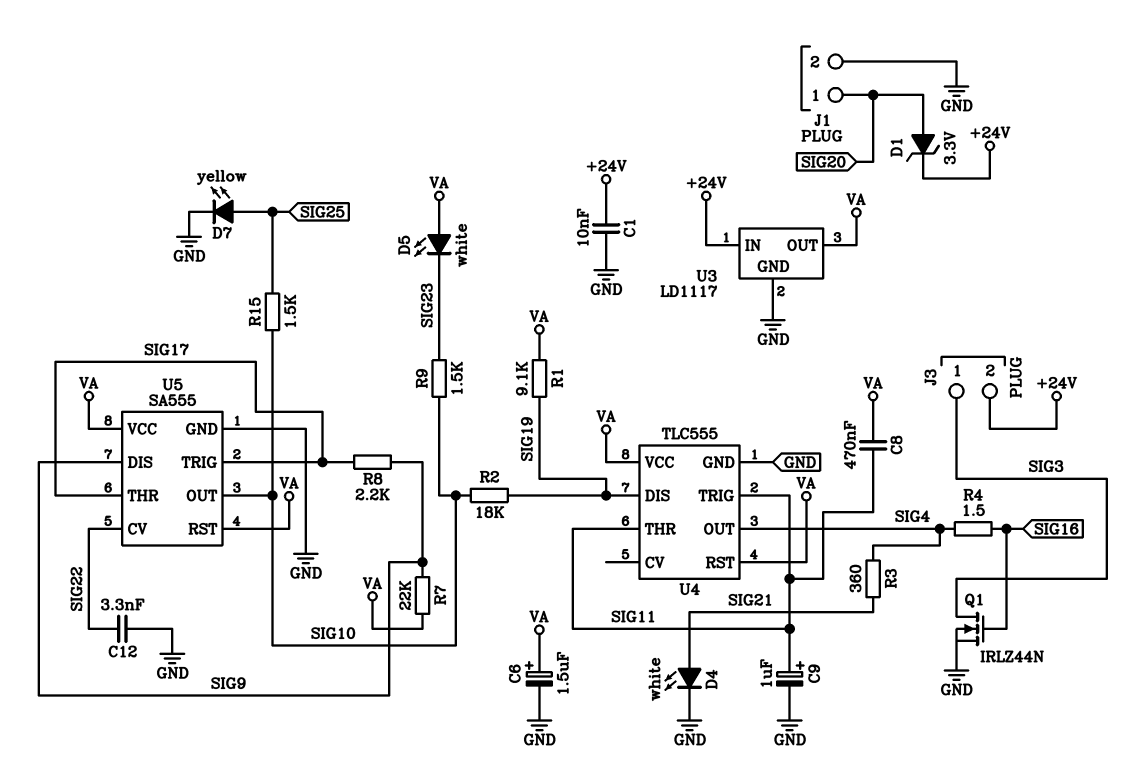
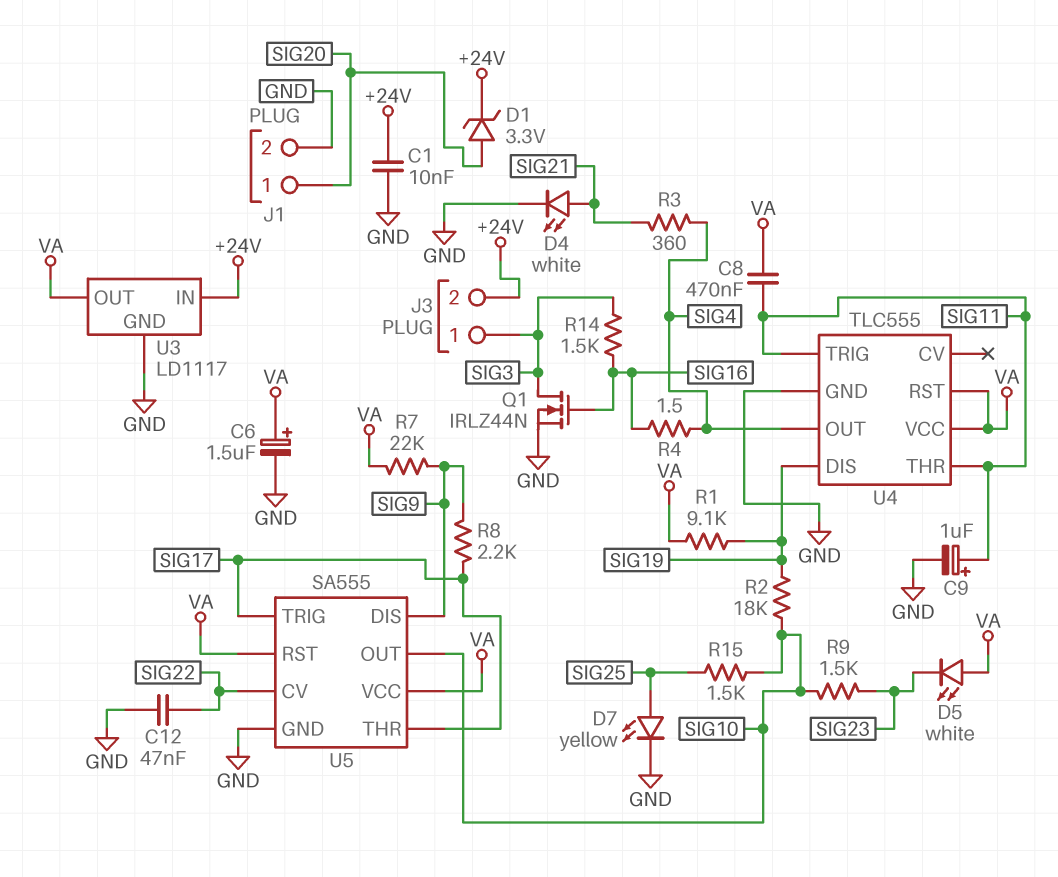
C12: 3.3nF (GND, SIG22) -> 47nF (GND, SIG22)
R14: none -> 1.5k (SIG3, SIG16)

